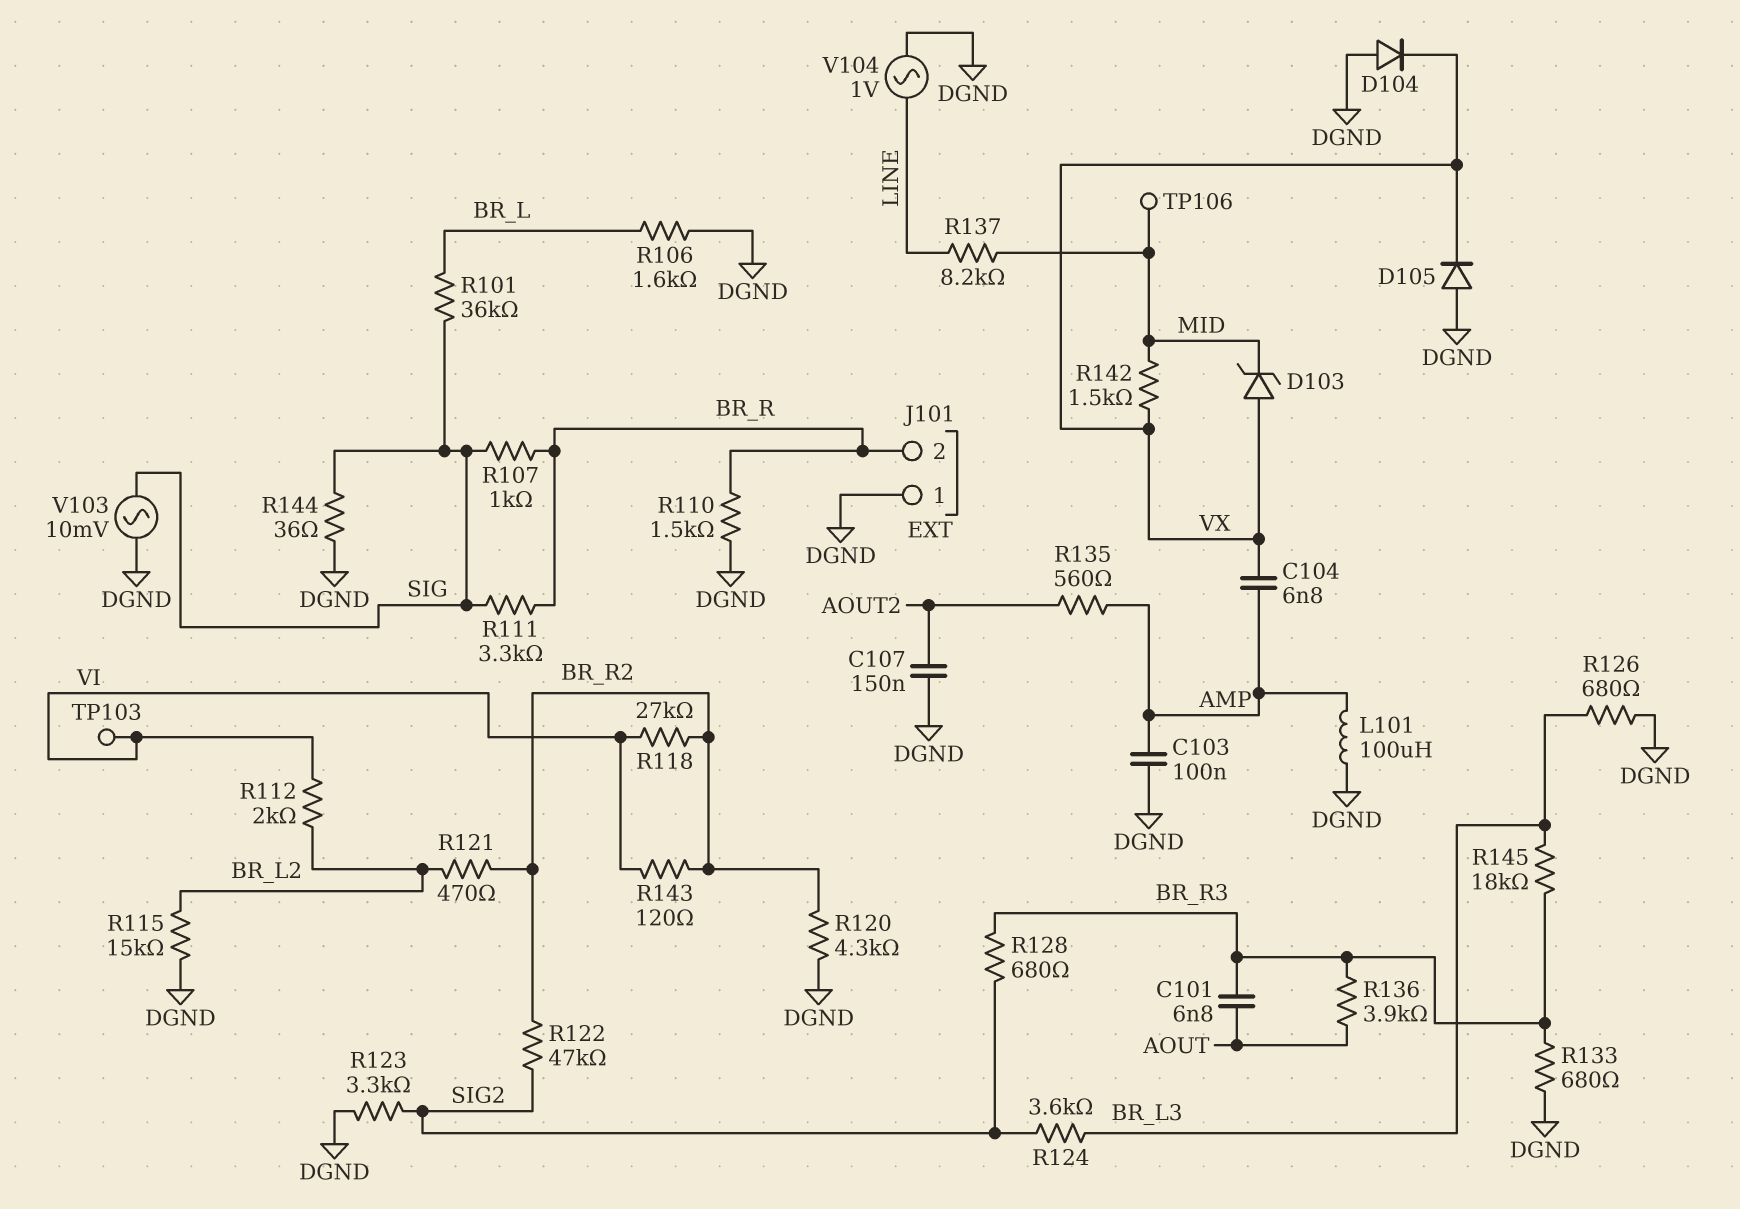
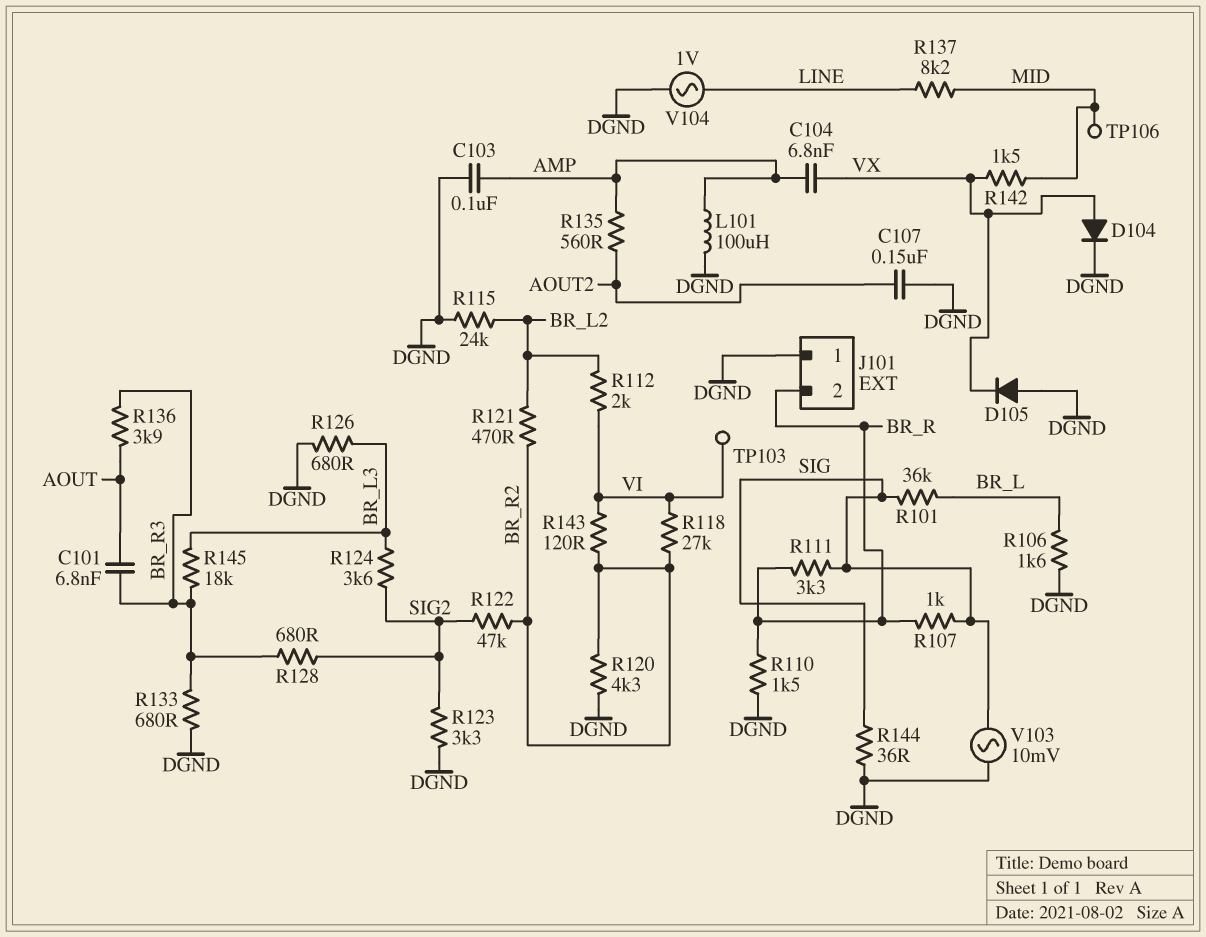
D103: zener (A VX, K MID) -> none
D104: diode (A DGND, K VX) -> diode (A VX, K DGND)
R115: 15k (BR_L2, DGND) -> 24k (BR_L2, DGND)

